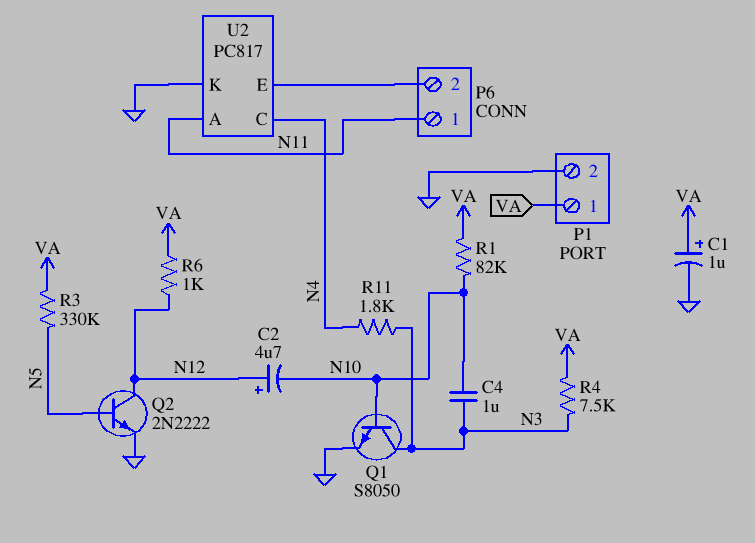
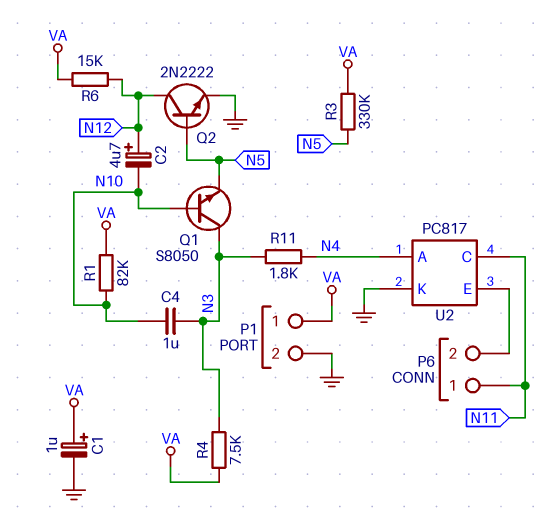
Q1: NPN S8050 (B N10, C N3, E GND) -> NPN S8050 (B N10, C N3, E N5)
R6: 1k (N12, VA) -> 15k (N12, VA)
U2 pin A: N11 -> N4
U2 pin C: N4 -> N11

